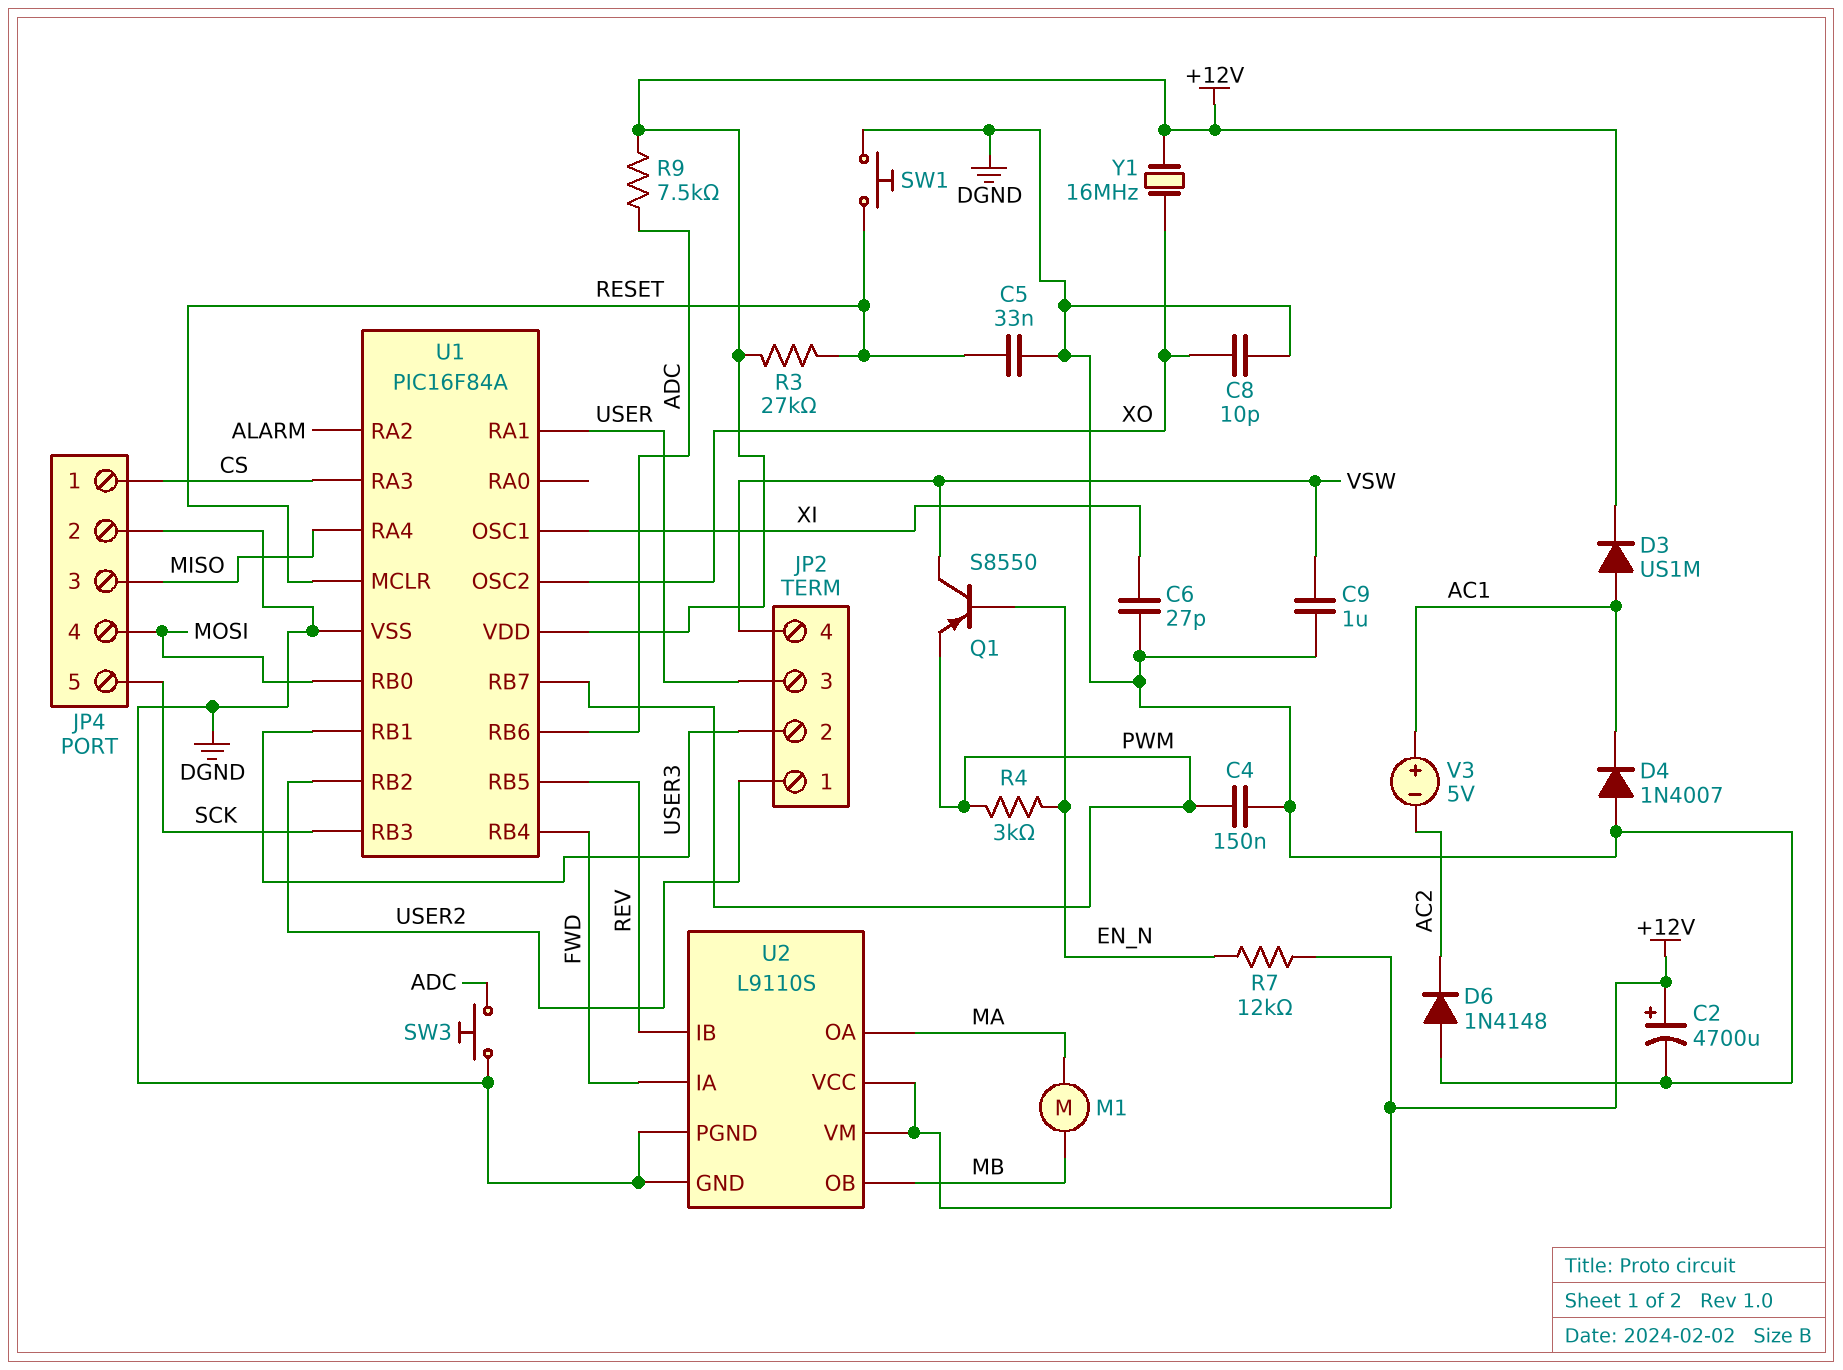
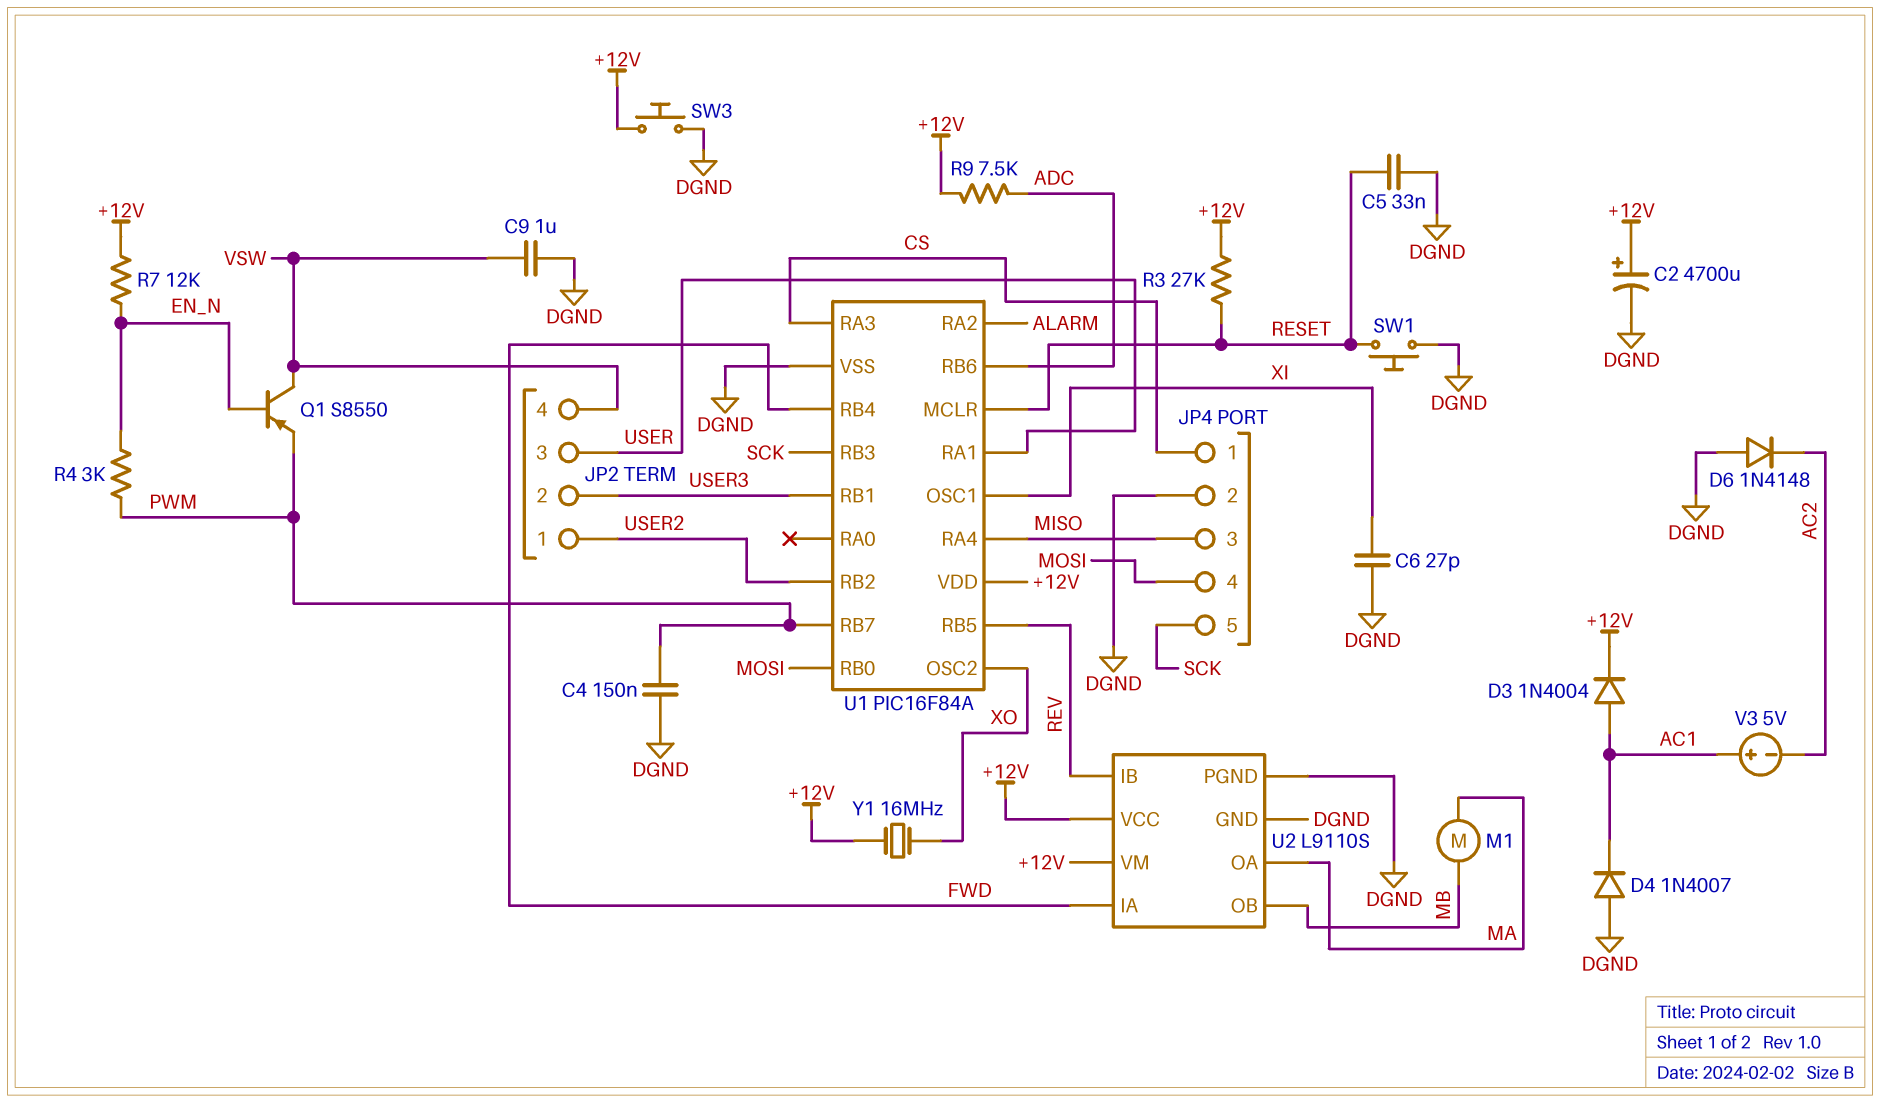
C8: 10pF (DGND, XO) -> none
D3: diode US1M (A AC1, K +12V) -> diode 1N4004 (A AC1, K +12V)
SW3: button (ADC, DGND) -> button (+12V, DGND)

